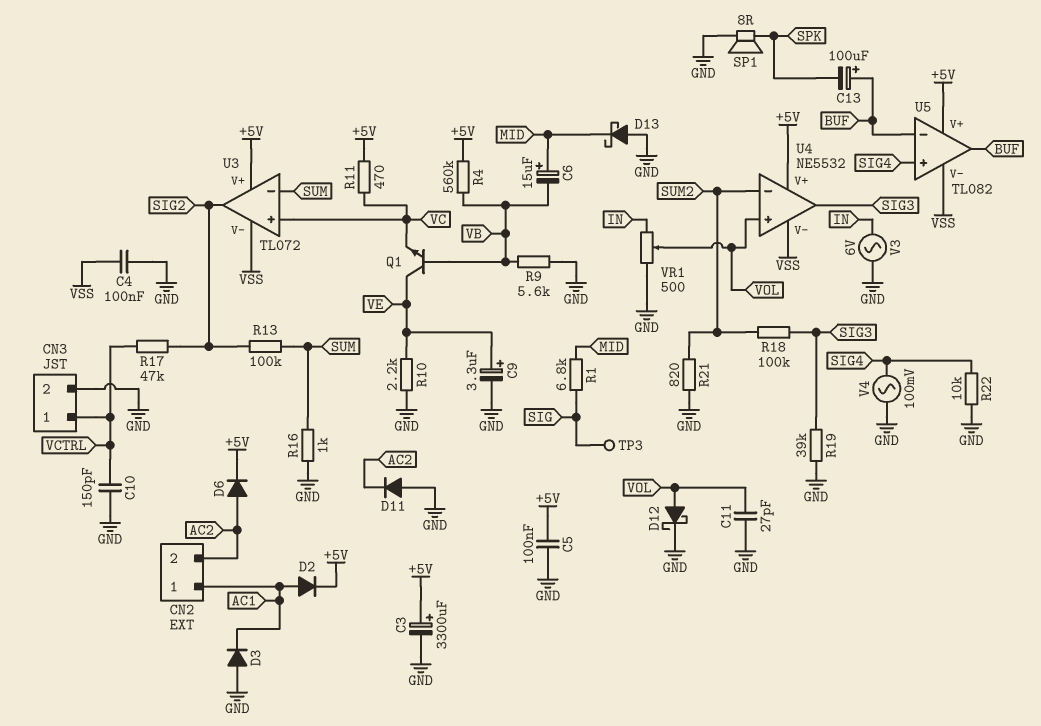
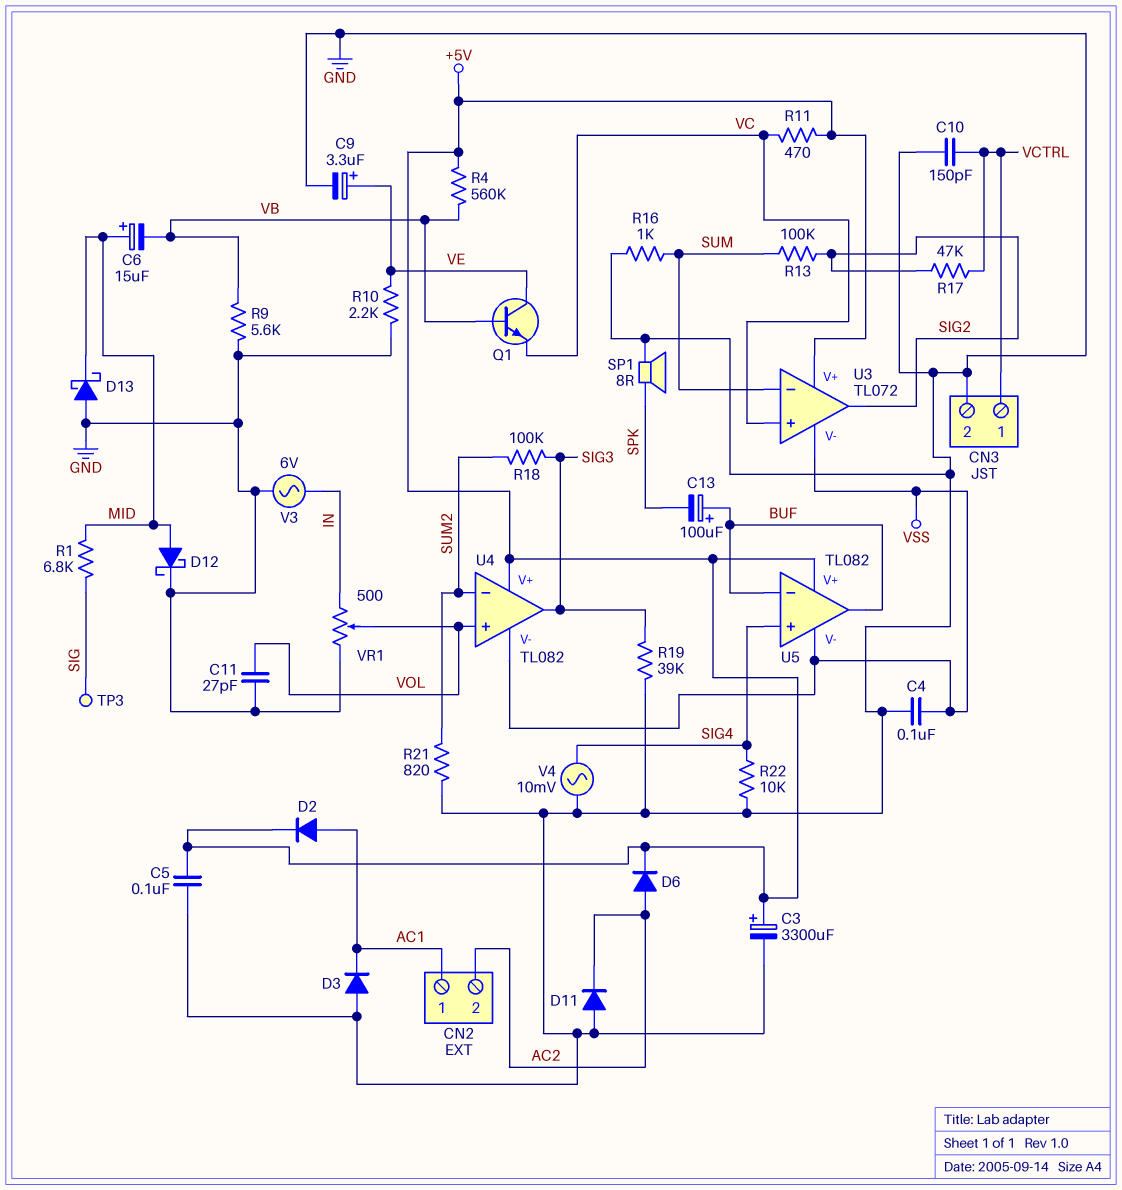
D12: schottky (A VOL, K GND) -> schottky (A MID, K GND)
U4: NE5532 -> TL082
V4: AC 100mV (GND, SIG4) -> AC 10mV (GND, SIG4)

